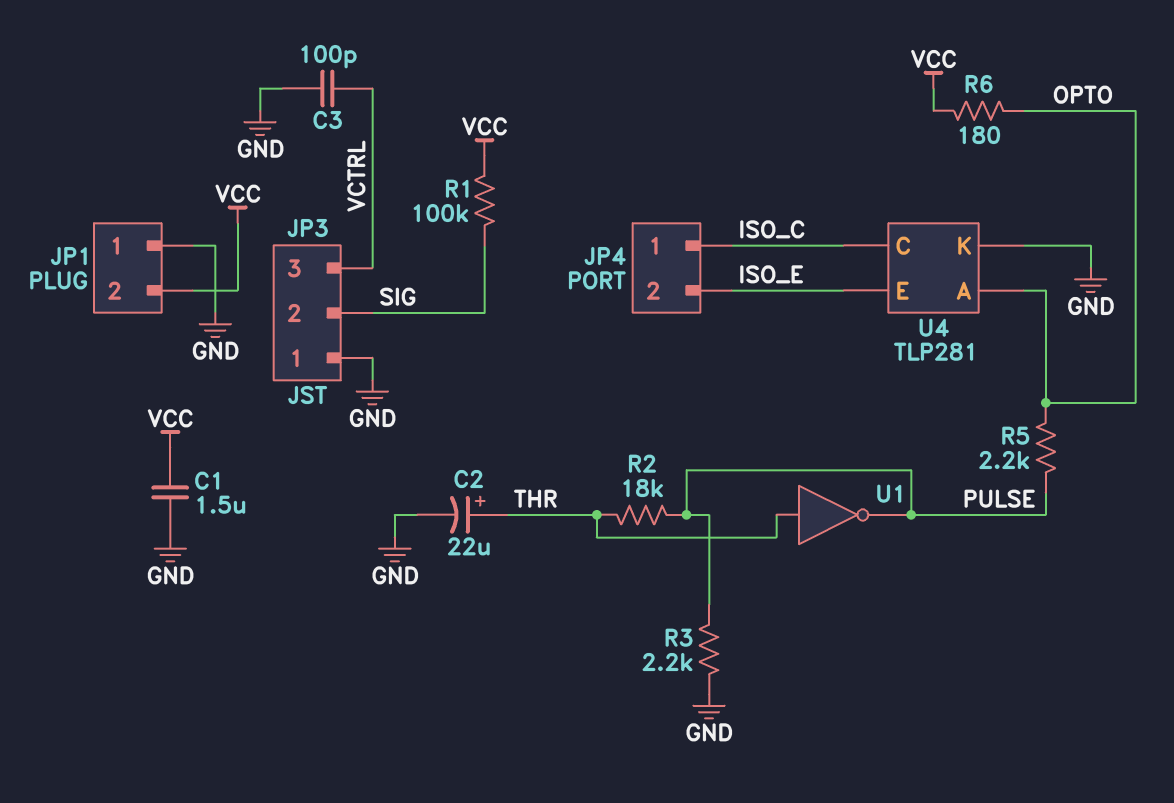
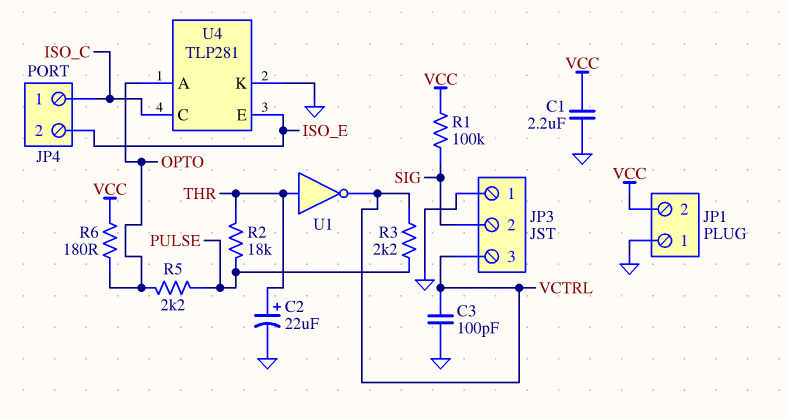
C1: 1.5uF (GND, VCC) -> 2.2uF (GND, VCC)
R3: 2.2k (GND, PULSE) -> 2.2k (PULSE, VCTRL)
U1: NOT (in THR, out PULSE) -> NOT (in THR, out VCTRL)

